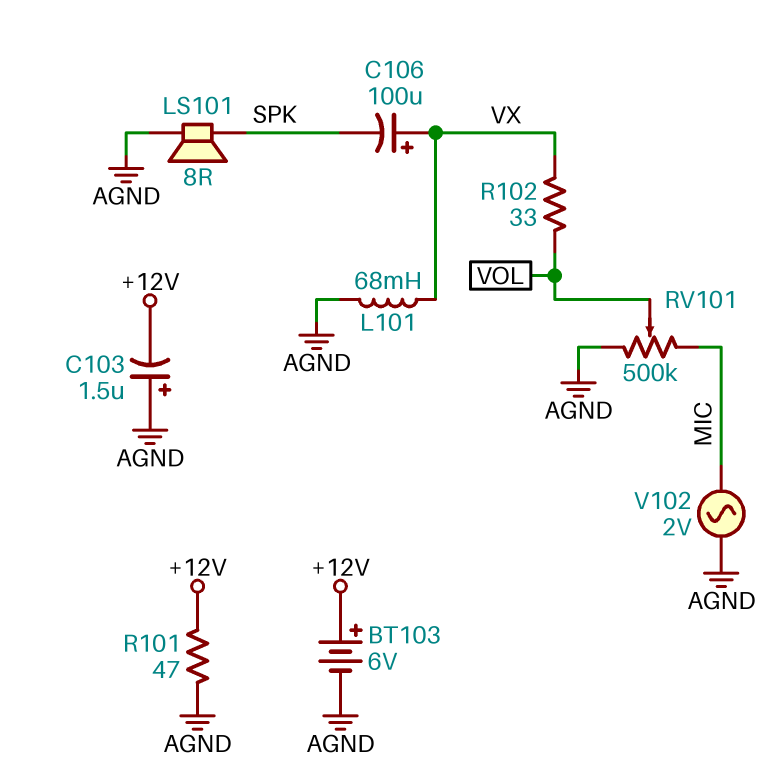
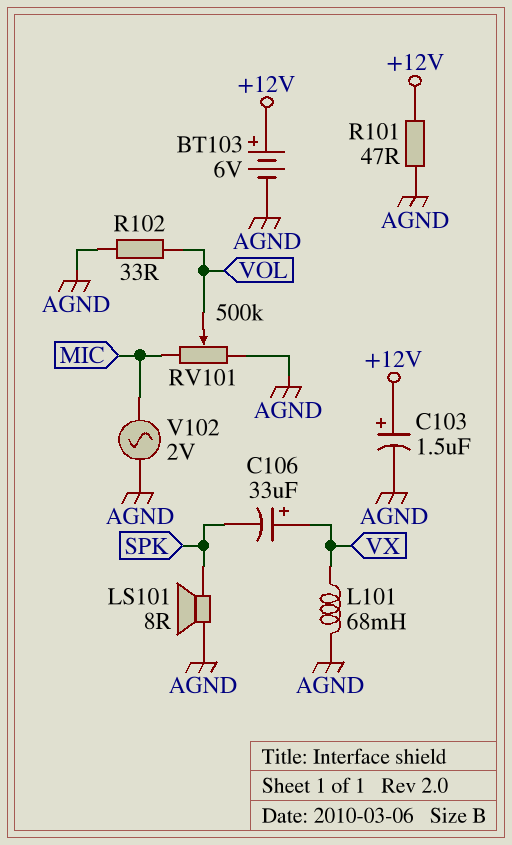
C103: 1.5uF (plus AGND, minus +12V) -> 1.5uF (plus +12V, minus AGND)
C106: 100uF (plus VX, minus SPK) -> 33uF (plus VX, minus SPK)
R102: 33 (VOL, VX) -> 33 (AGND, VOL)

